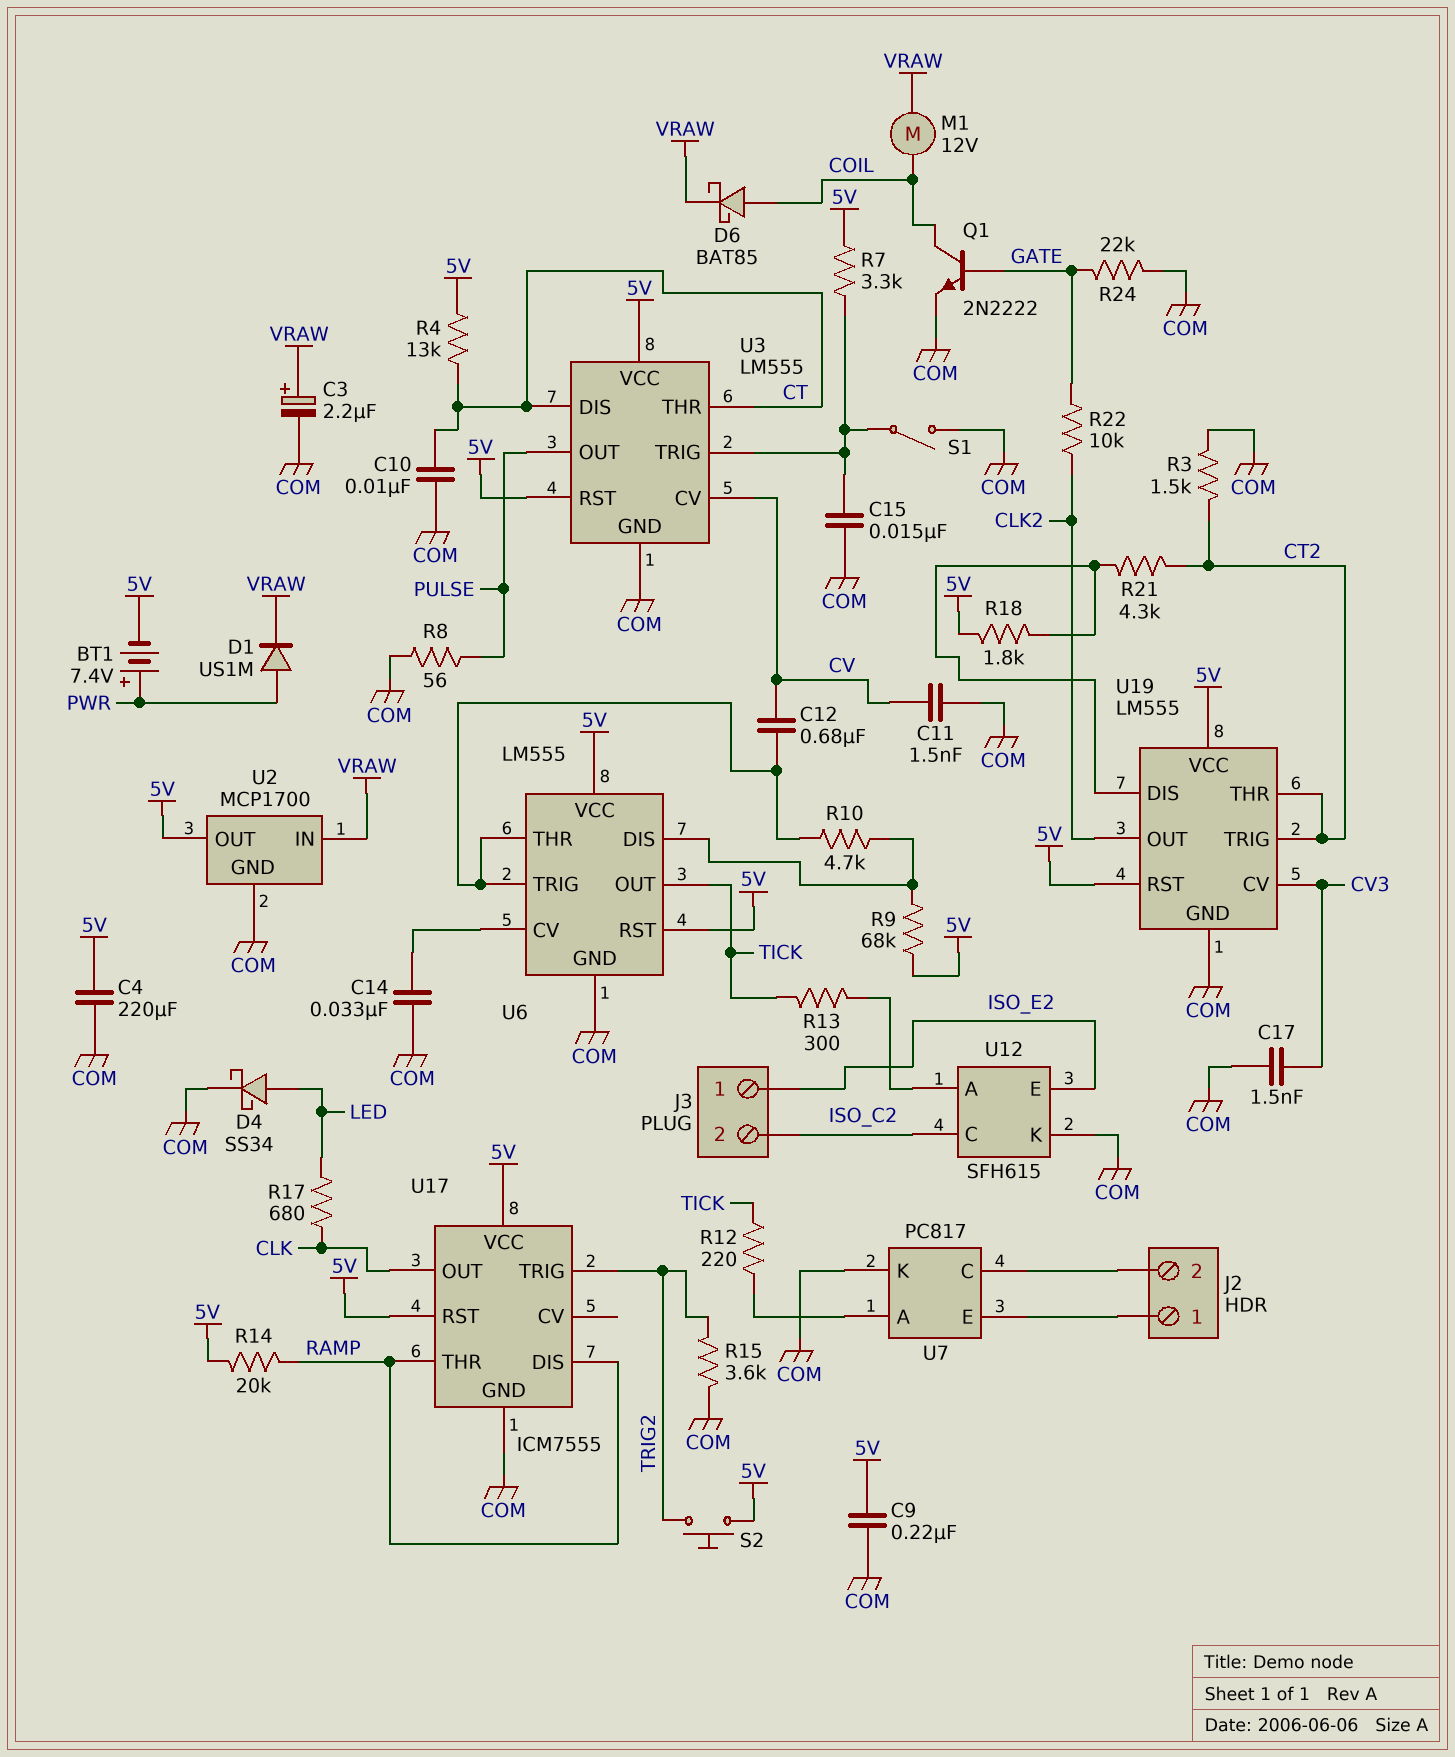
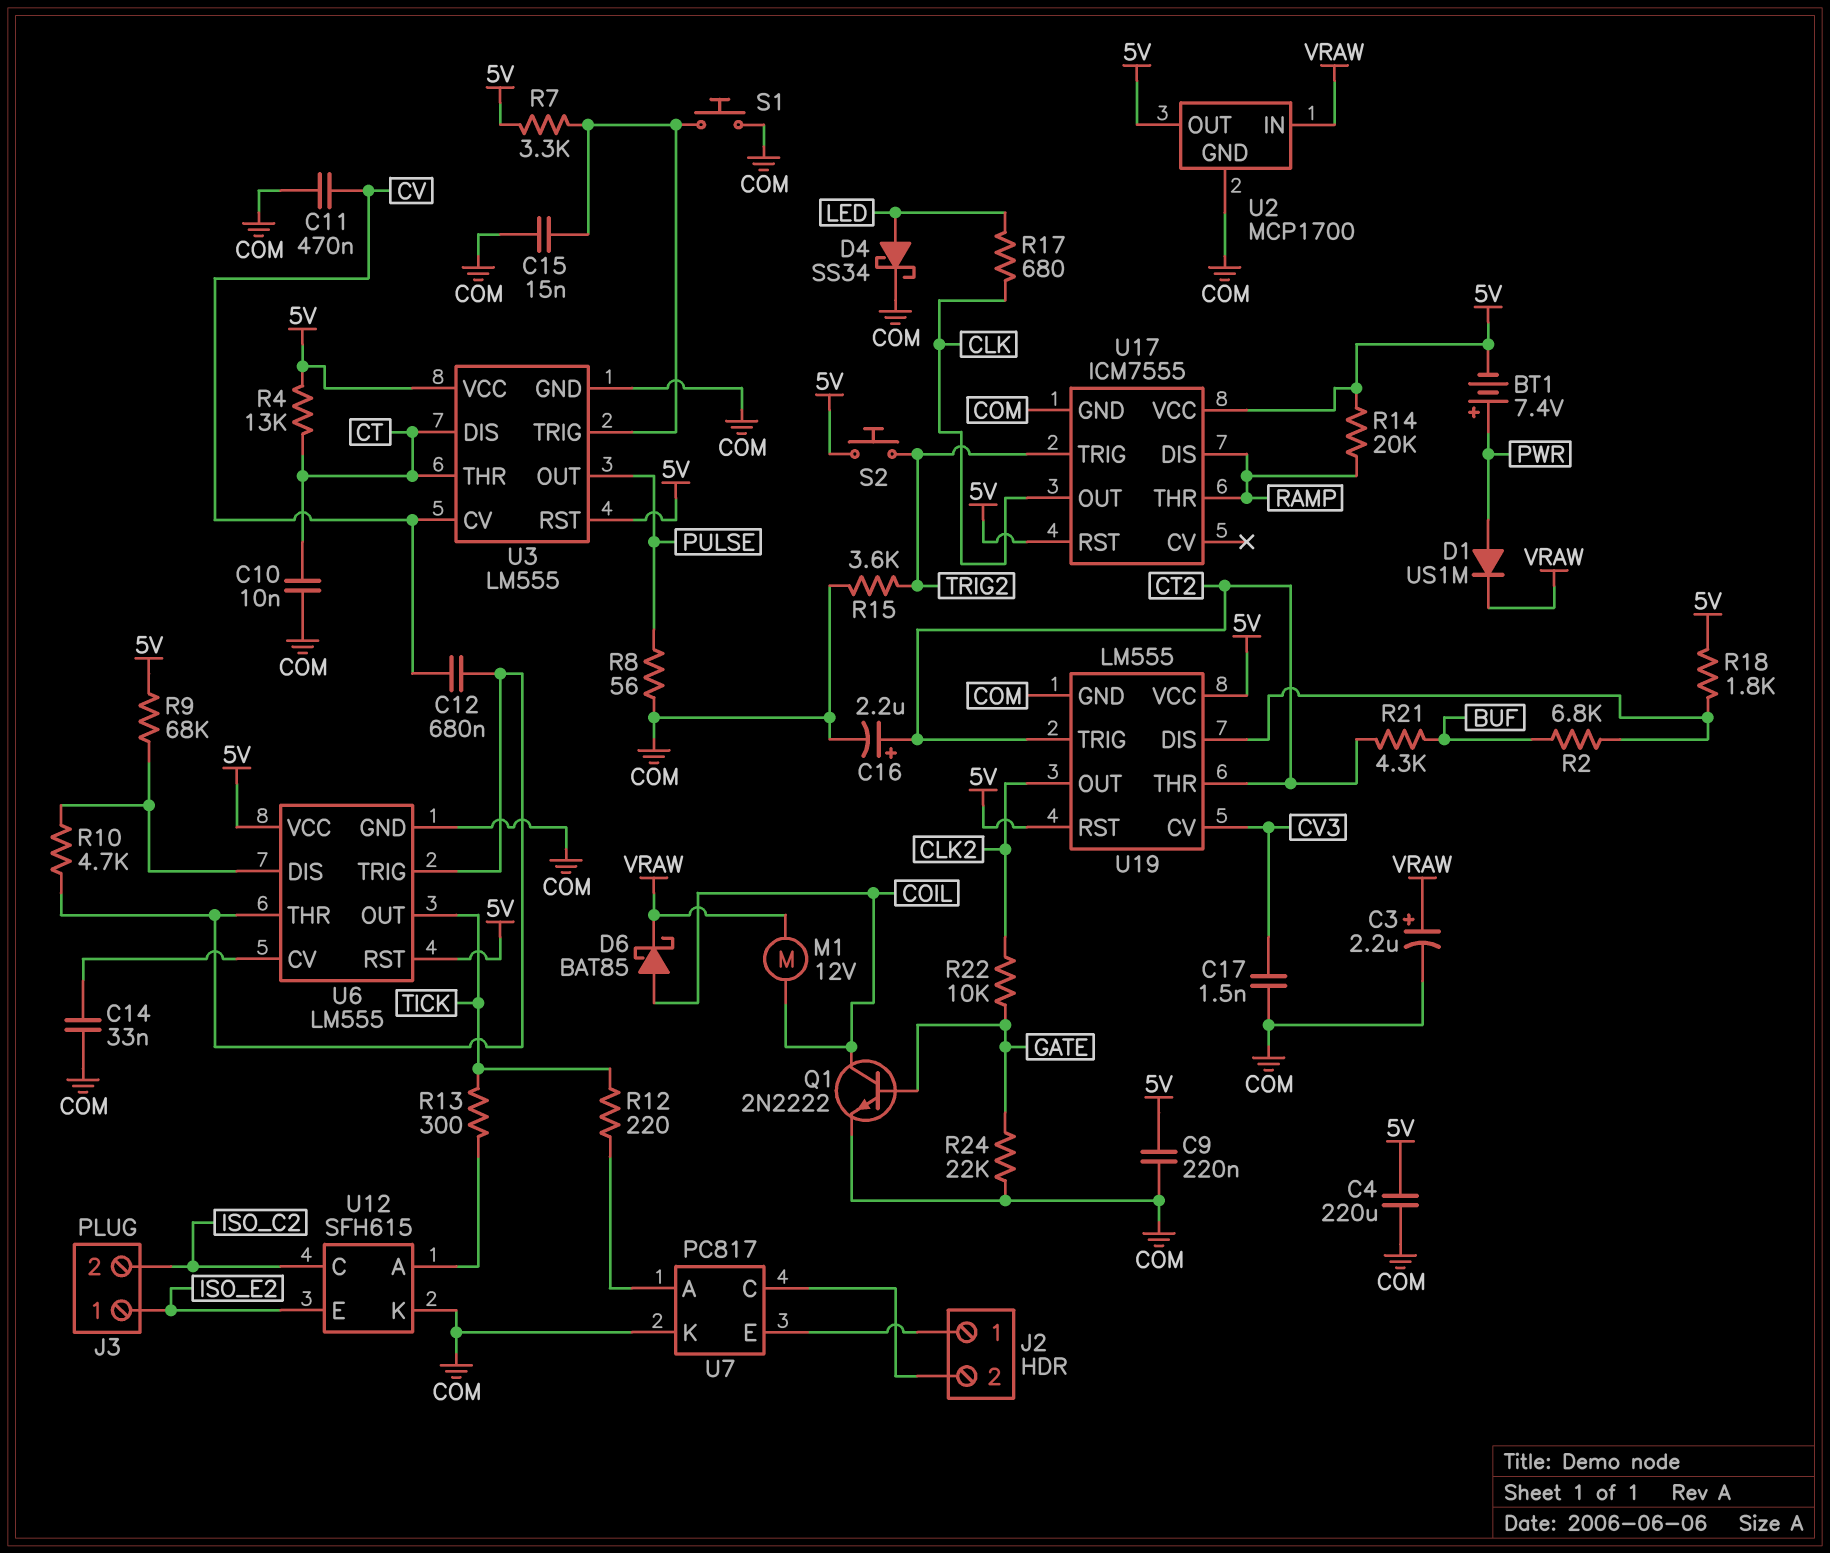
C11: 1.5nF (COM, CV) -> 470nF (COM, CV)
C16: none -> 2.2uF (plus CT2, minus COM)
R2: none -> 6.8k (BUF, U19/DIS)
R3: 1.5k (COM, CT2) -> none
R21: 4.3k (CT2, U19/DIS) -> 4.3k (BUF, CT2)
S1: switch (COM, U3/TRIG) -> button (COM, U3/TRIG)

